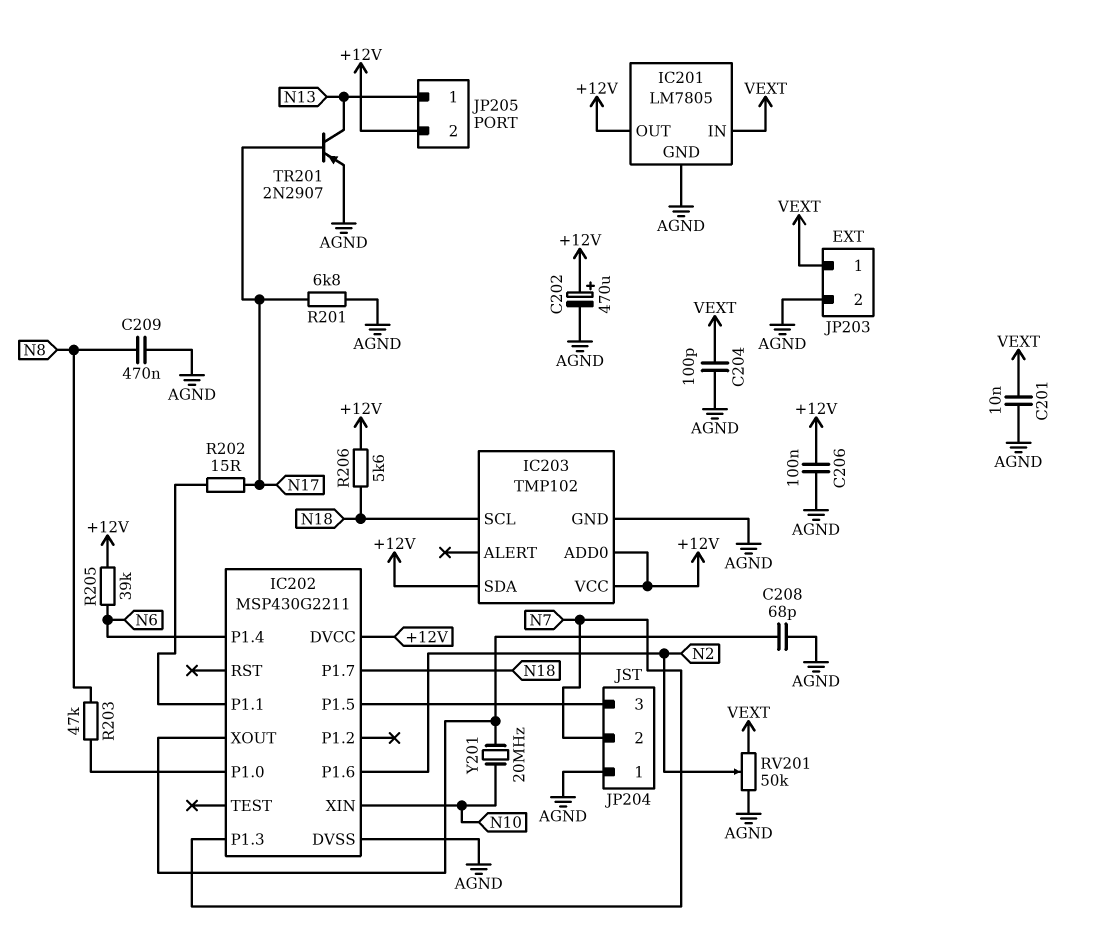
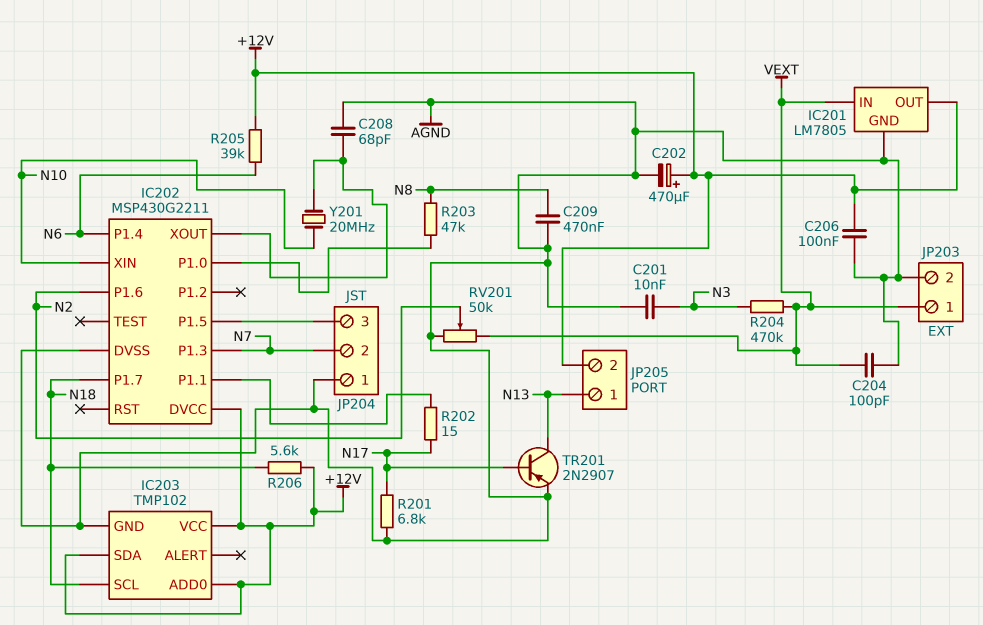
C201: 10nF (AGND, VEXT) -> 10nF (AGND, N3)
R204: none -> 470k (N3, VEXT)

